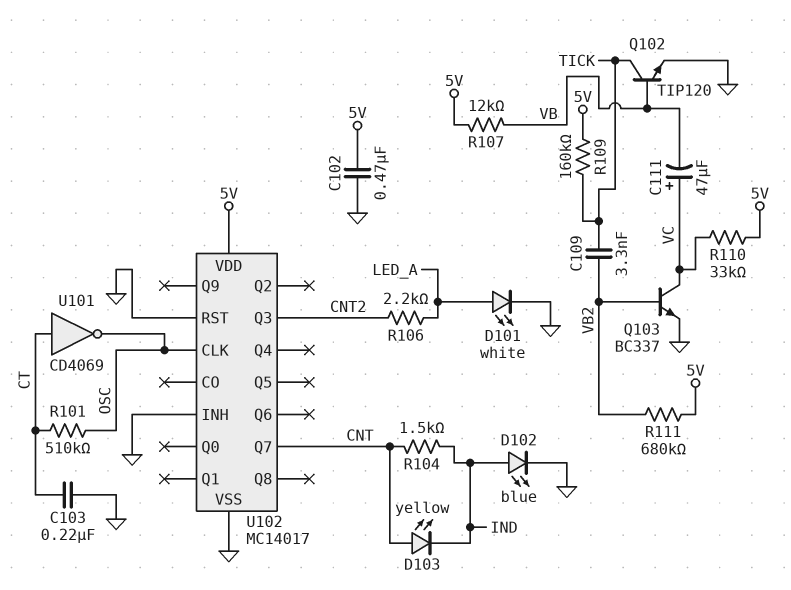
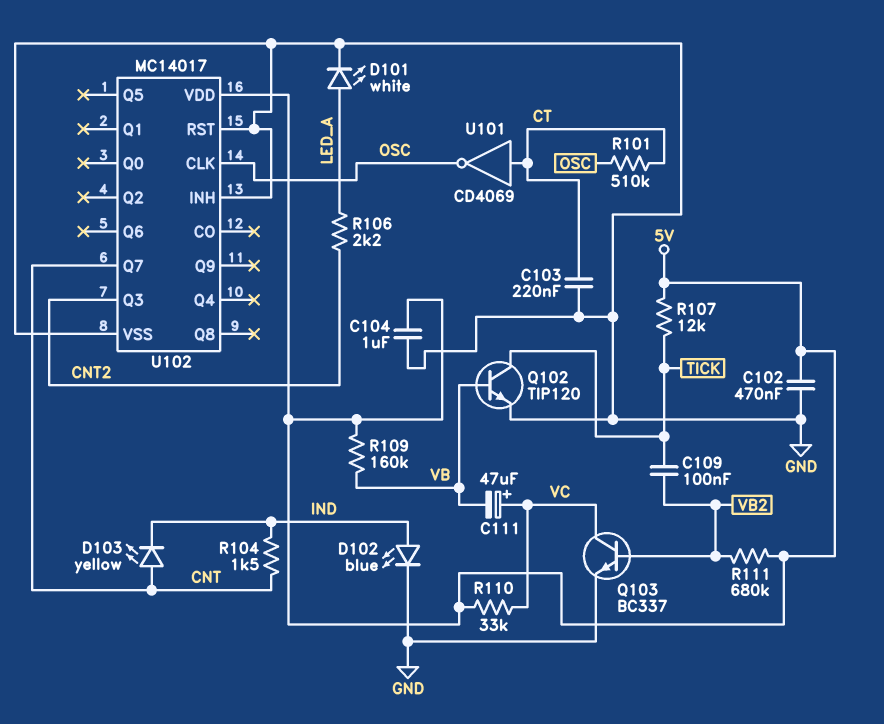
C104: none -> 1uF (5V, GND)
C109: 3.3nF (TICK, VB2) -> 100nF (TICK, VB2)
R107: 12k (5V, VB) -> 12k (5V, TICK)
R109: 160k (5V, TICK) -> 160k (5V, VB)

